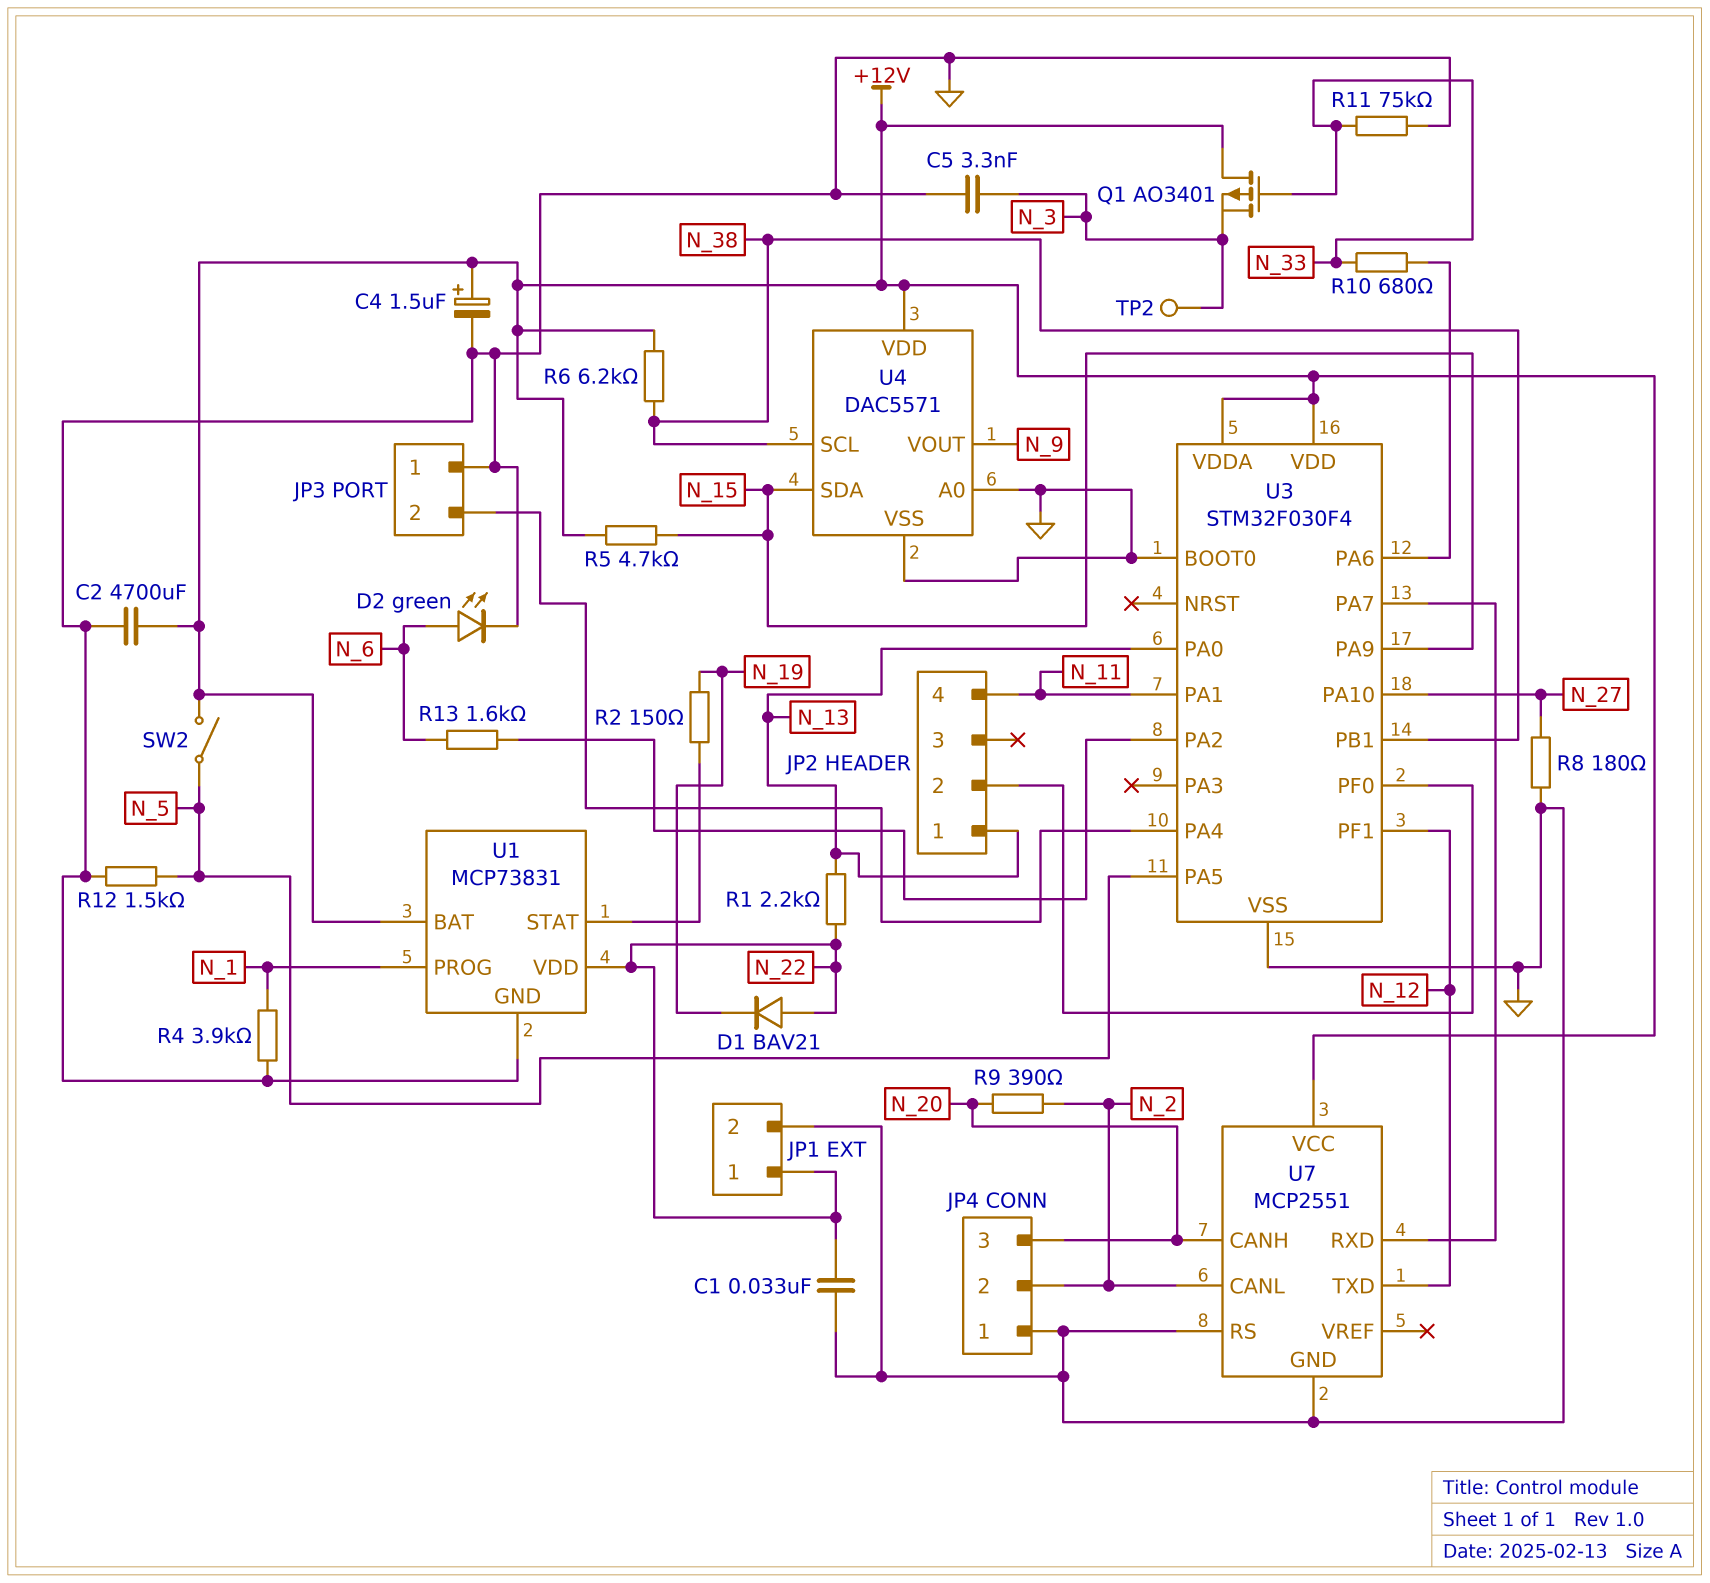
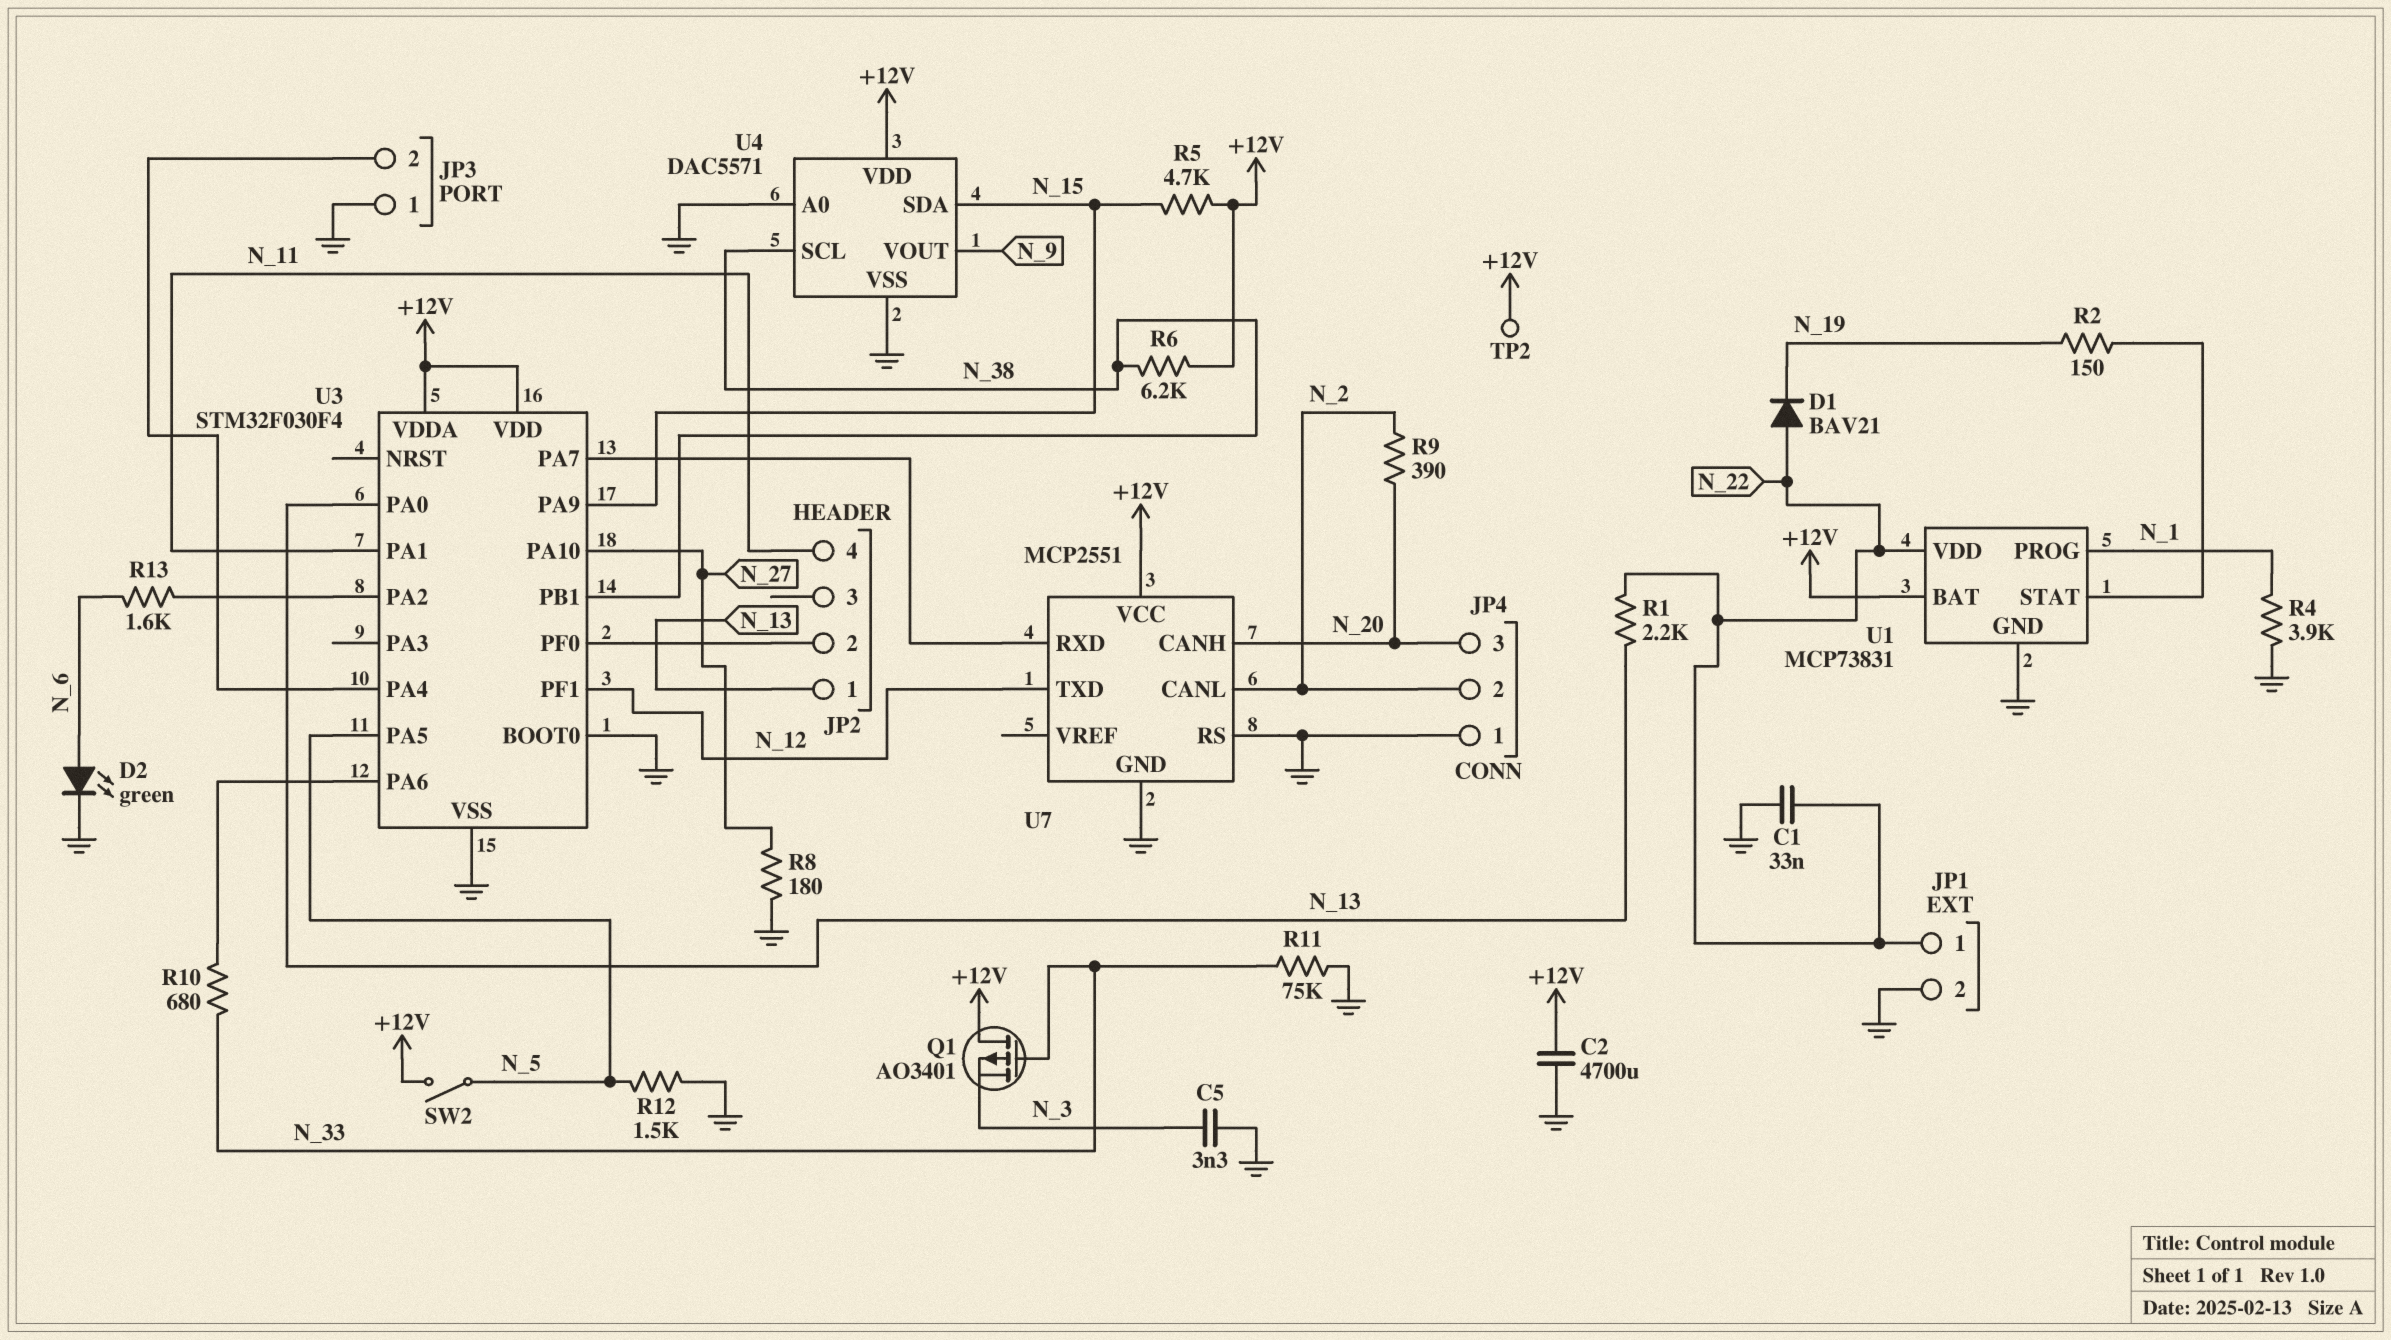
C4: 1.5uF (plus +12V, minus GND) -> none
TP2: test point (N_3) -> test point (+12V)

